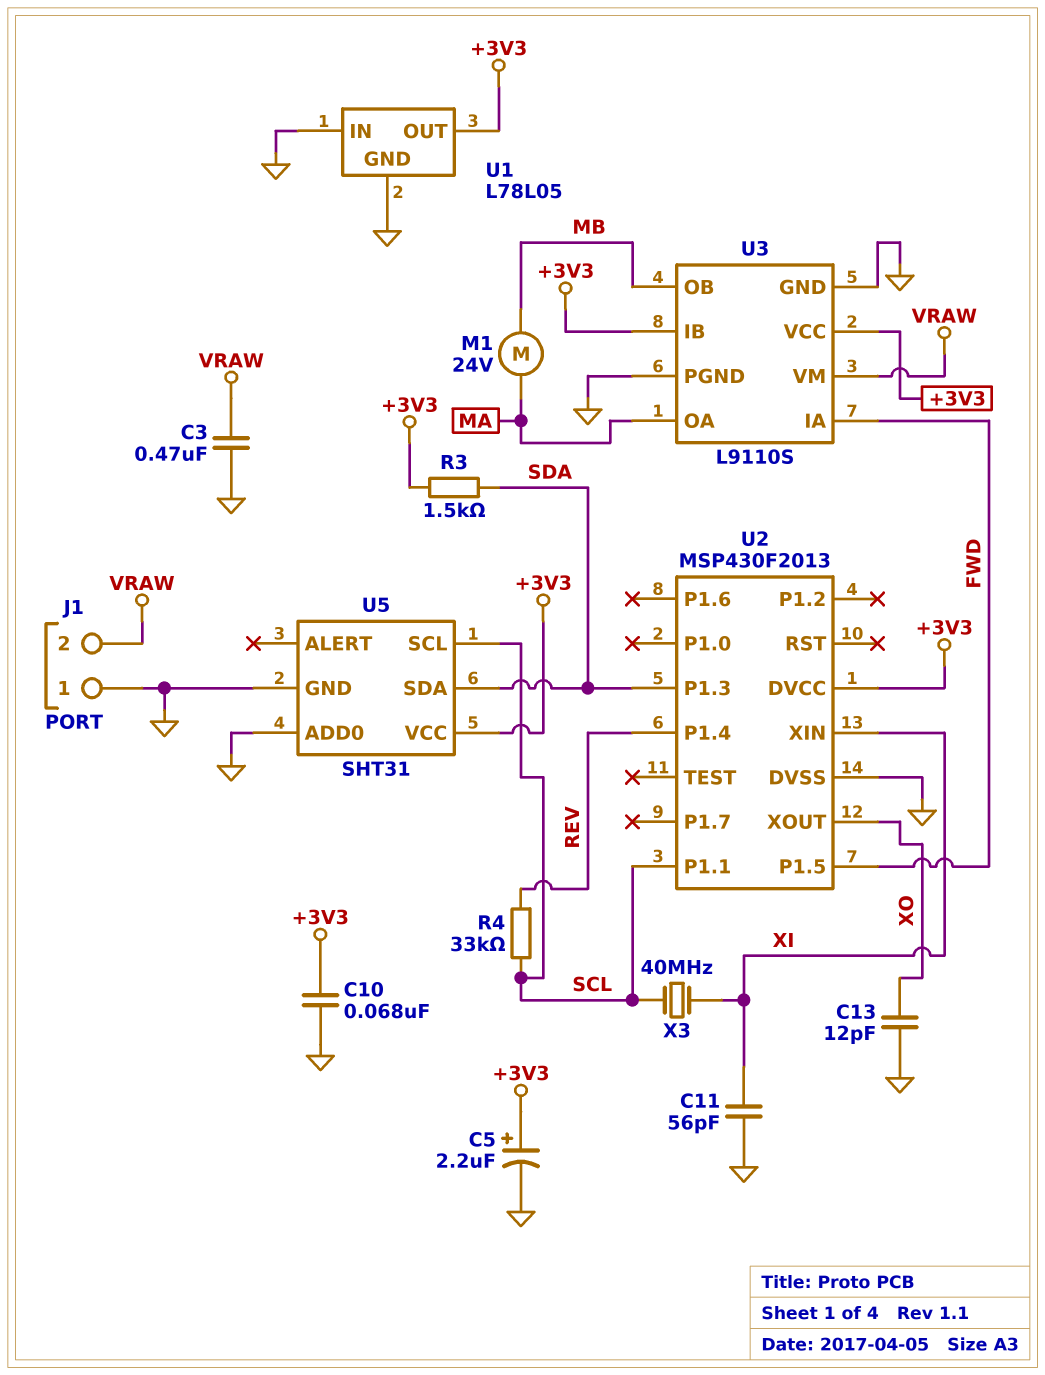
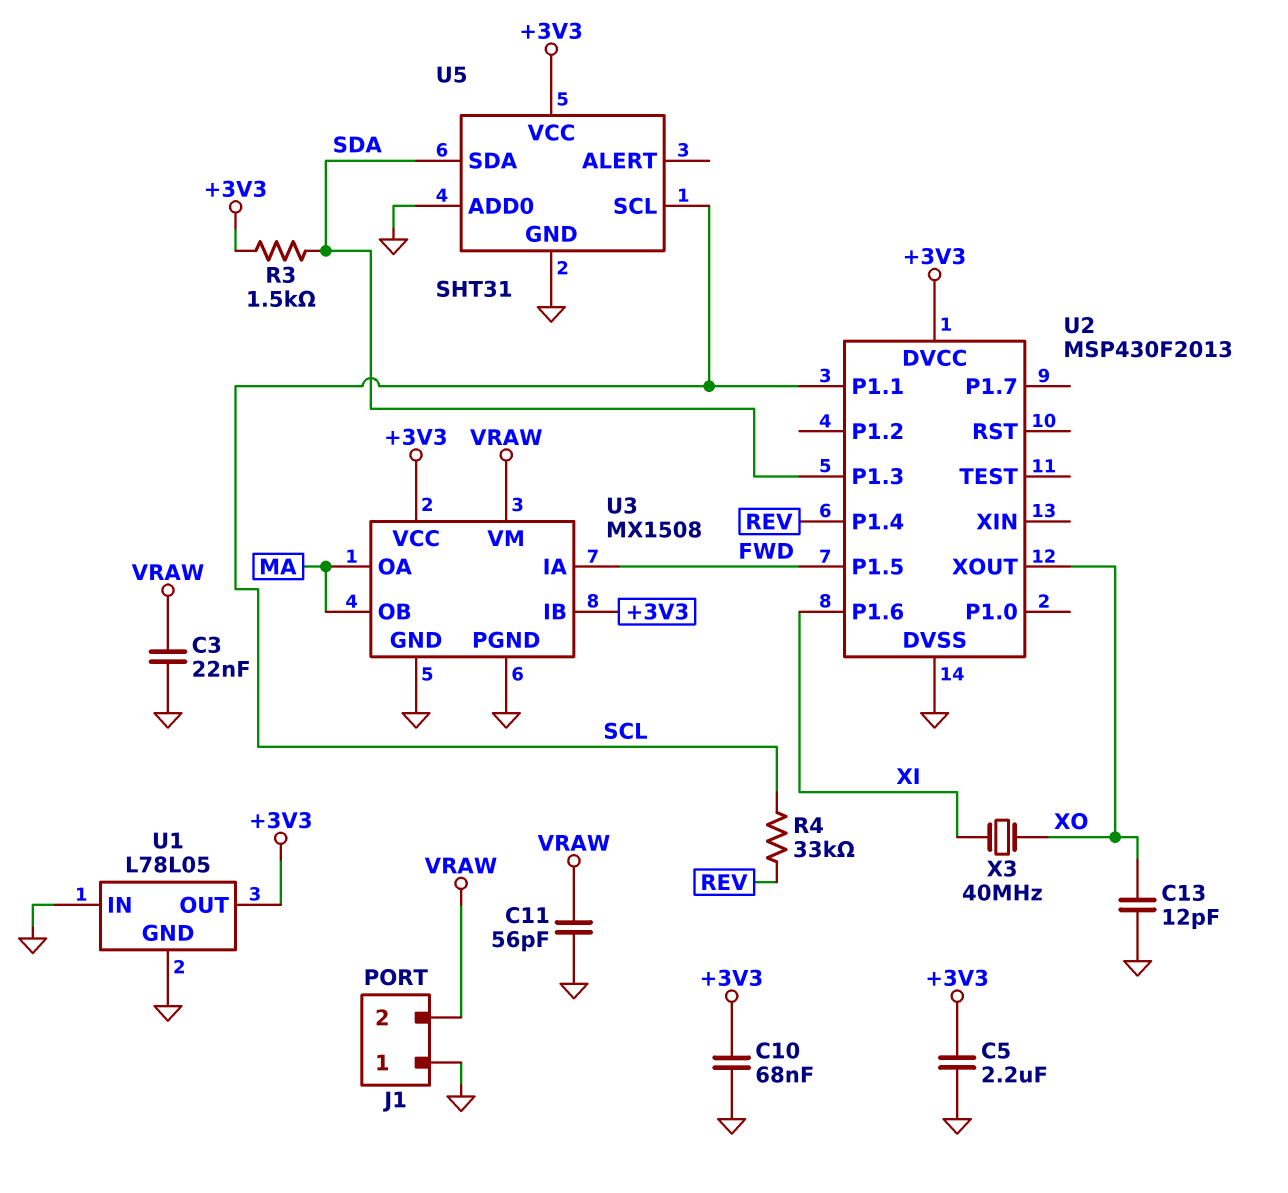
C3: 470nF (GND, VRAW) -> 22nF (GND, VRAW)
C5: 2.2uF (plus +3V3, minus GND) -> 2.2uF (+3V3, GND)
C11: 56pF (GND, XI) -> 56pF (GND, VRAW)
M1: motor 24V (MA, MB) -> none
U2 pin P1.6: none -> XI
U2 pin XIN: XI -> none
U3: L9110S -> MX1508
U3 pin OB: MB -> MA
X3: 40MHz (SCL, XI) -> 40MHz (XI, XO)

